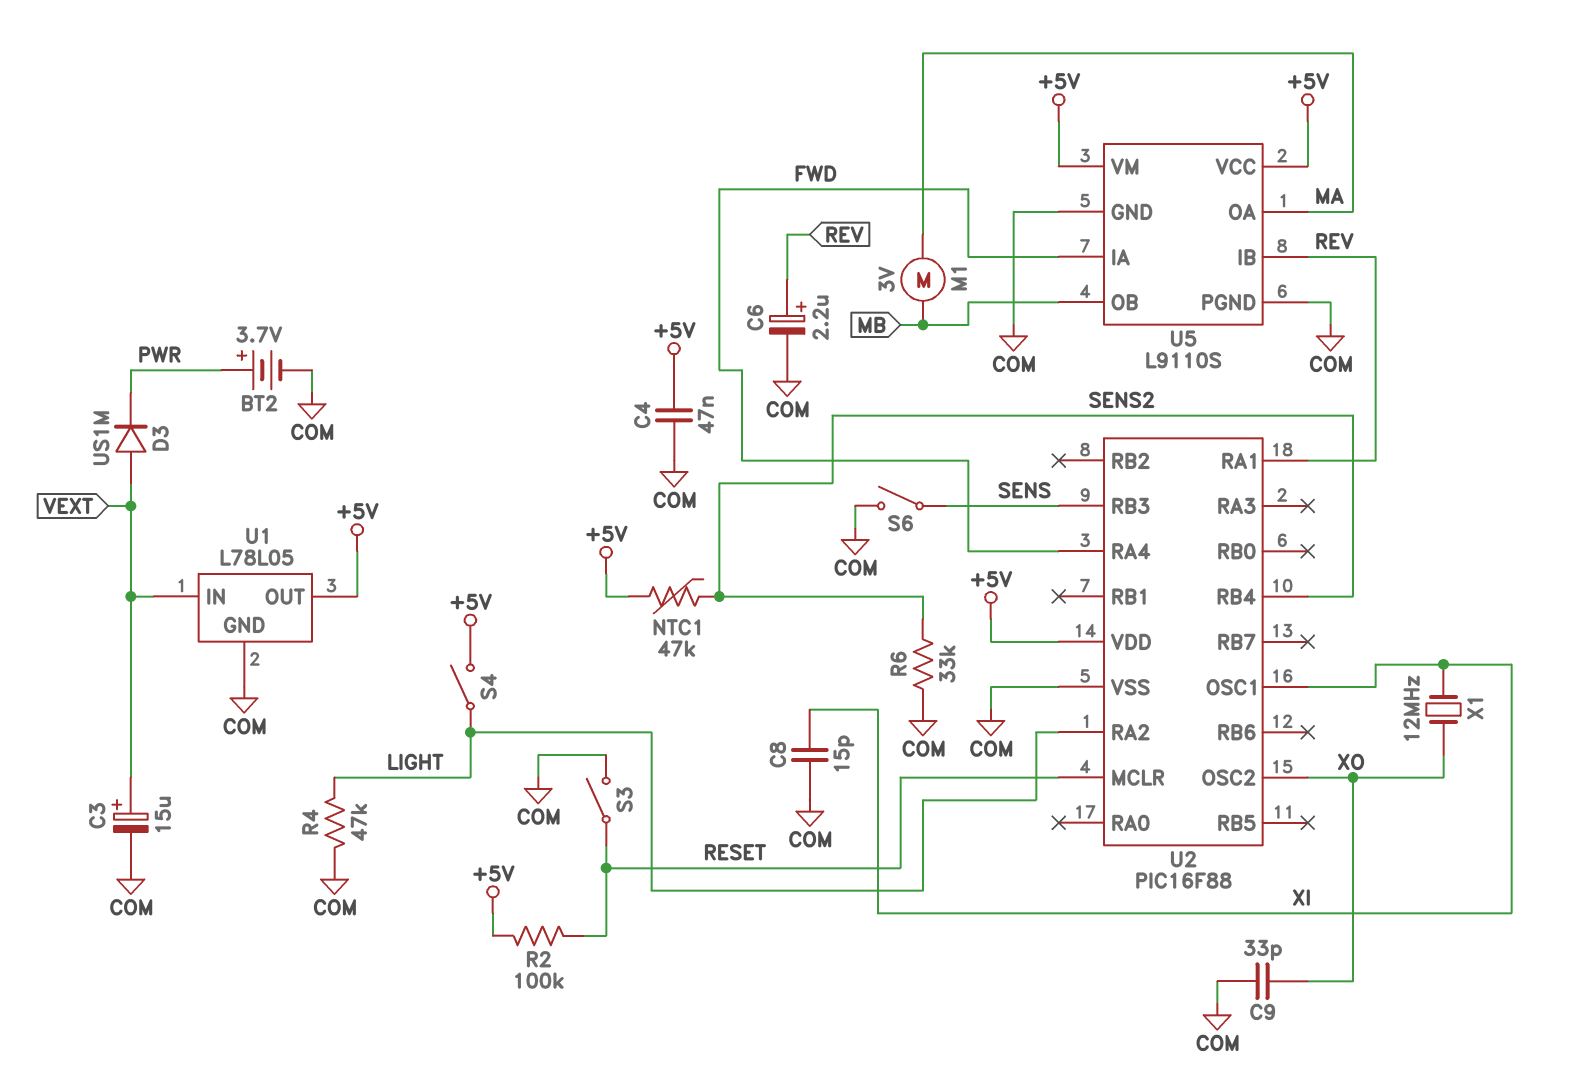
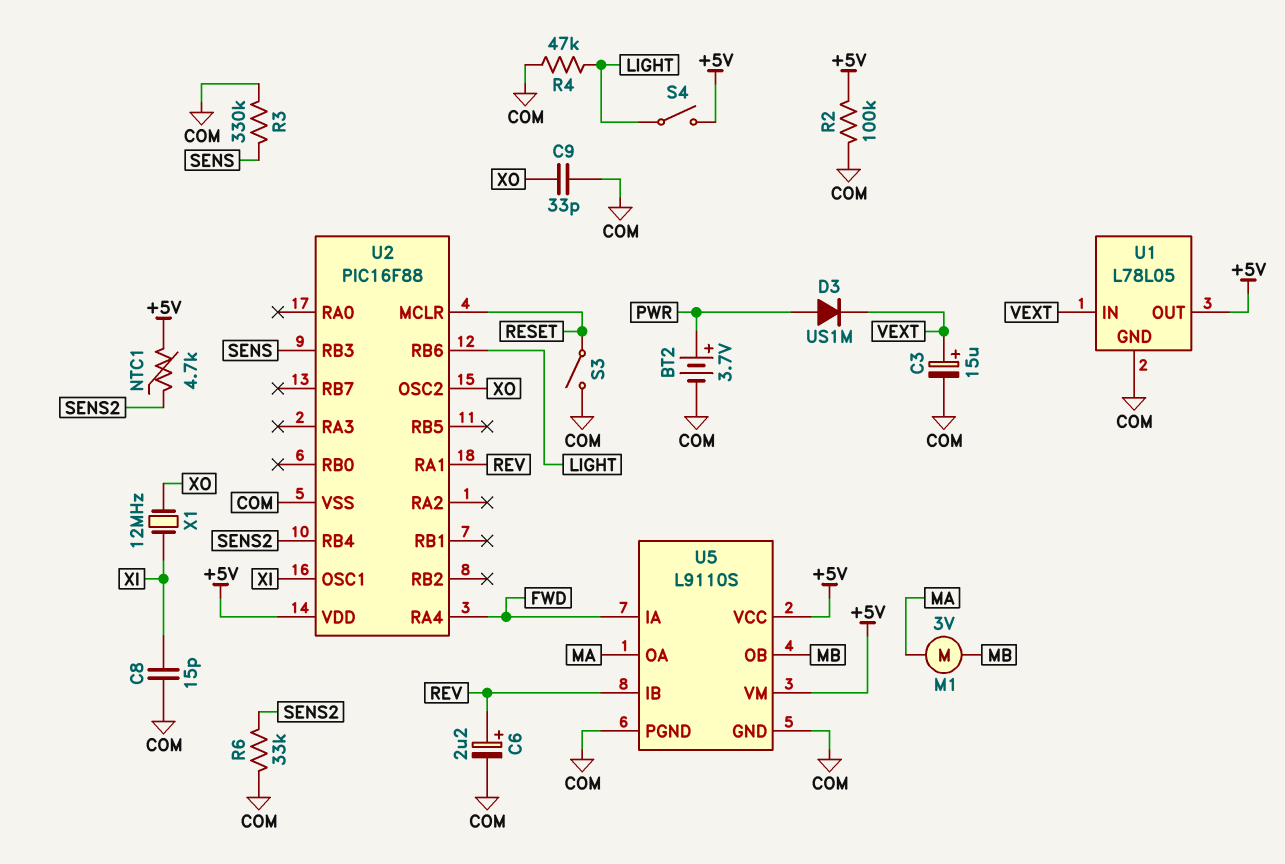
C4: 47nF (+5V, COM) -> none
D3: diode US1M (A VEXT, K PWR) -> diode US1M (A PWR, K VEXT)
NTC1: 47k (+5V, SENS2) -> 4.7k (+5V, SENS2)
R2: 100k (+5V, RESET) -> 100k (+5V, COM)
R3: none -> 330k (COM, SENS)
S6: switch (COM, SENS) -> none
U2 pin RA2: LIGHT -> none
U2 pin RB6: none -> LIGHT

